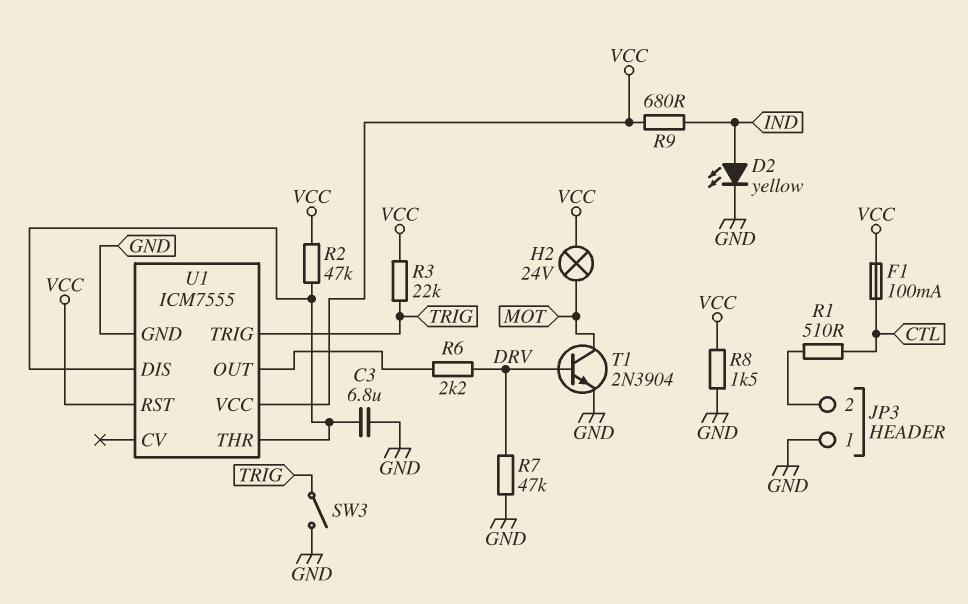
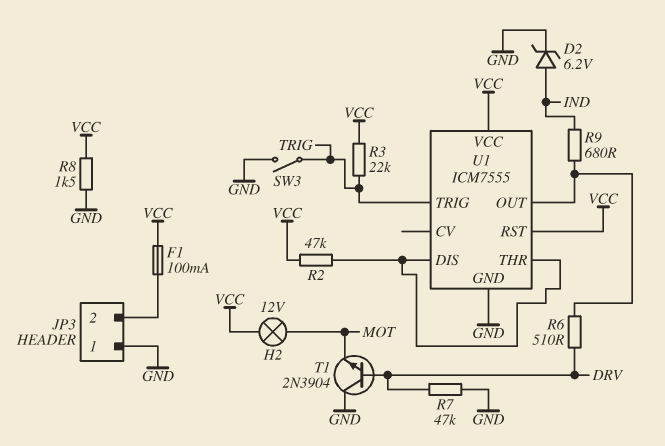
C3: 6.8uF (GND, U1/DIS) -> none
D2: LED yellow (A IND, K GND) -> zener 6.2V (A IND, K GND)
F1: 100mA (CTL, VCC) -> 100mA (JP3/2, VCC)
H2: lamp 24V (MOT, VCC) -> lamp 12V (MOT, VCC)
R1: 510 (CTL, JP3/2) -> none
R6: 2.2k (DRV, U1/OUT) -> 510 (DRV, U1/OUT)
R9: 680 (IND, VCC) -> 680 (IND, U1/OUT)
T1: NPN 2N3904 (B DRV, C MOT, E GND) -> NPN 2N3904 (B DRV, C GND, E MOT)

